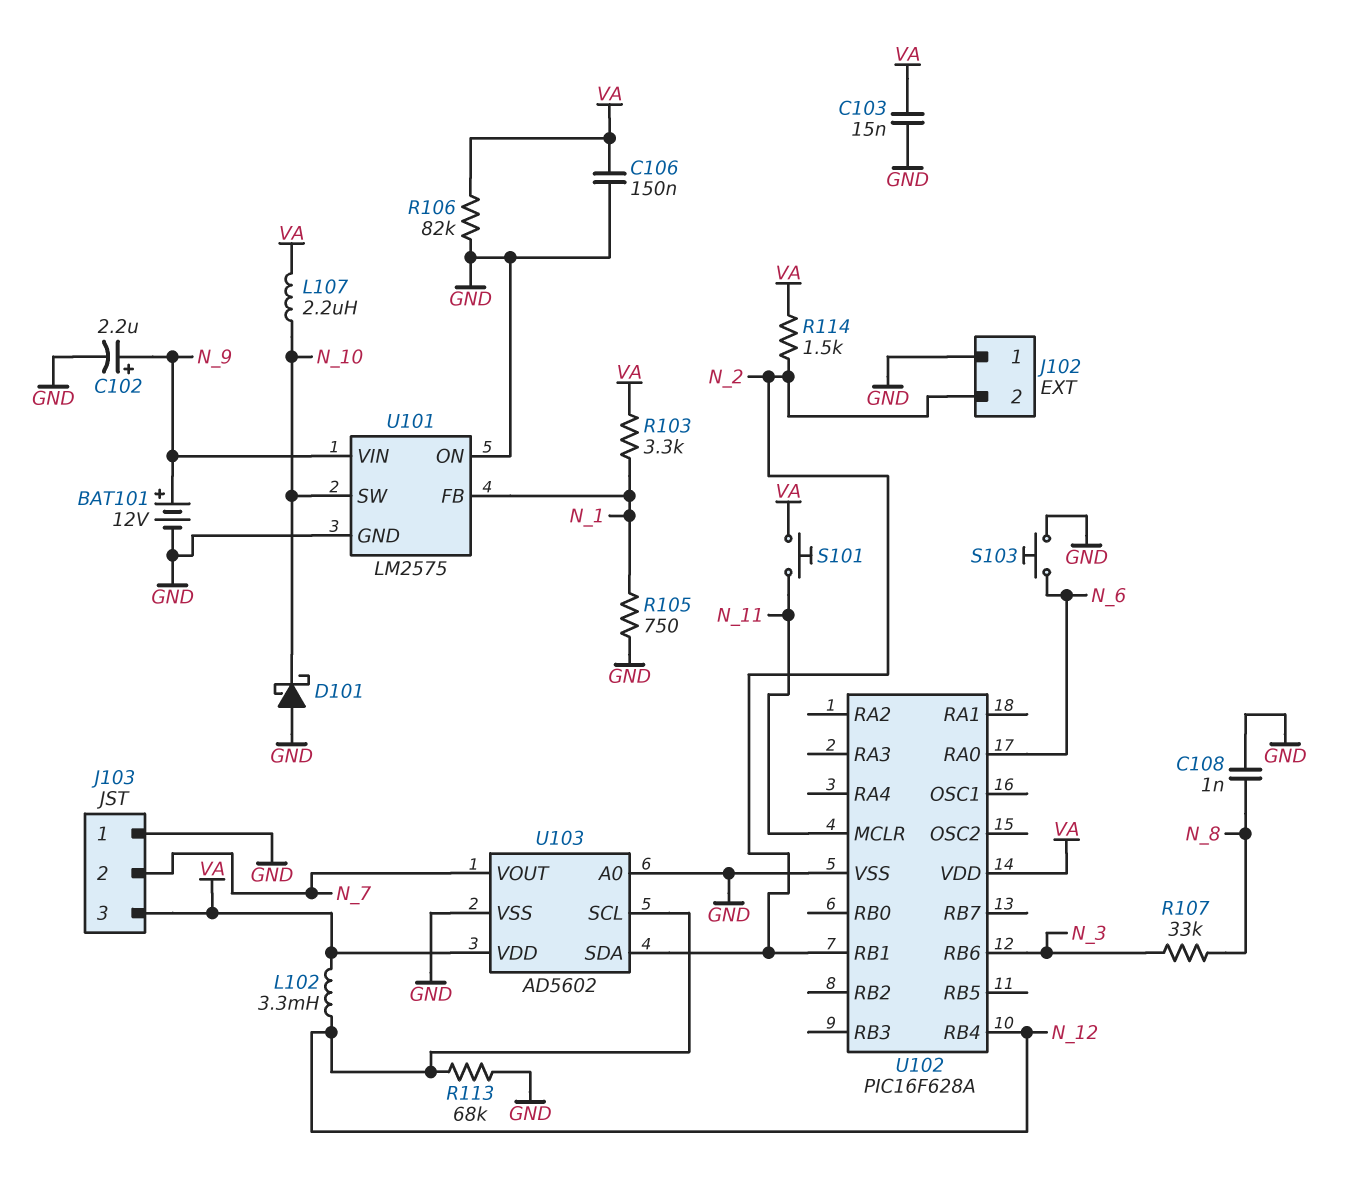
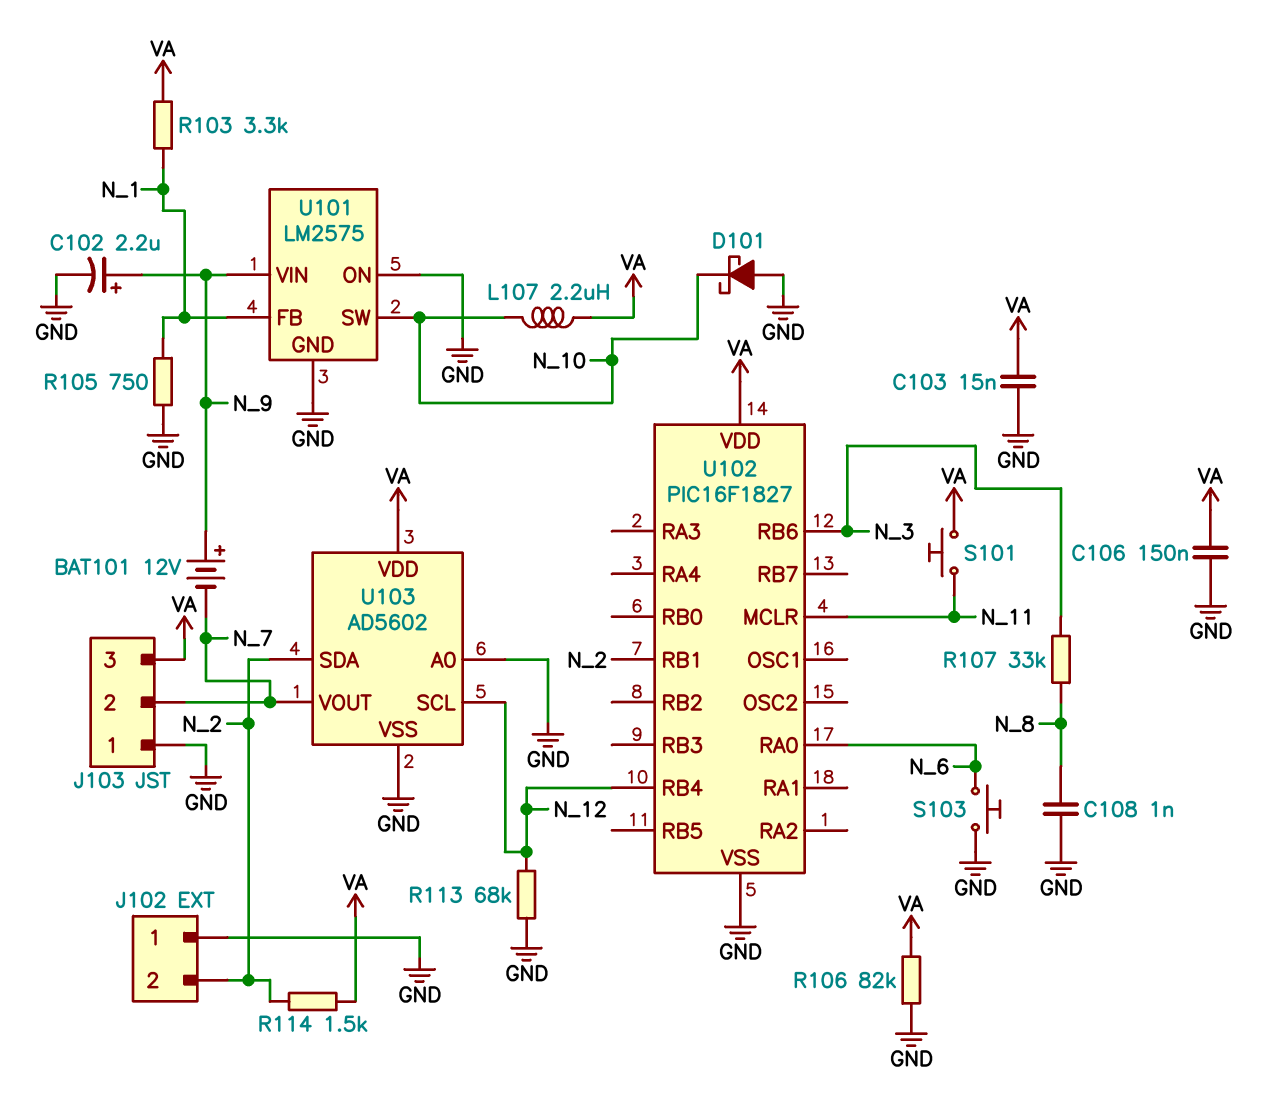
BAT101: 12V (plus N_9, minus GND) -> 12V (plus N_9, minus N_7)
L102: 3.3mH (N_12, VA) -> none
U102: PIC16F628A -> PIC16F1827

